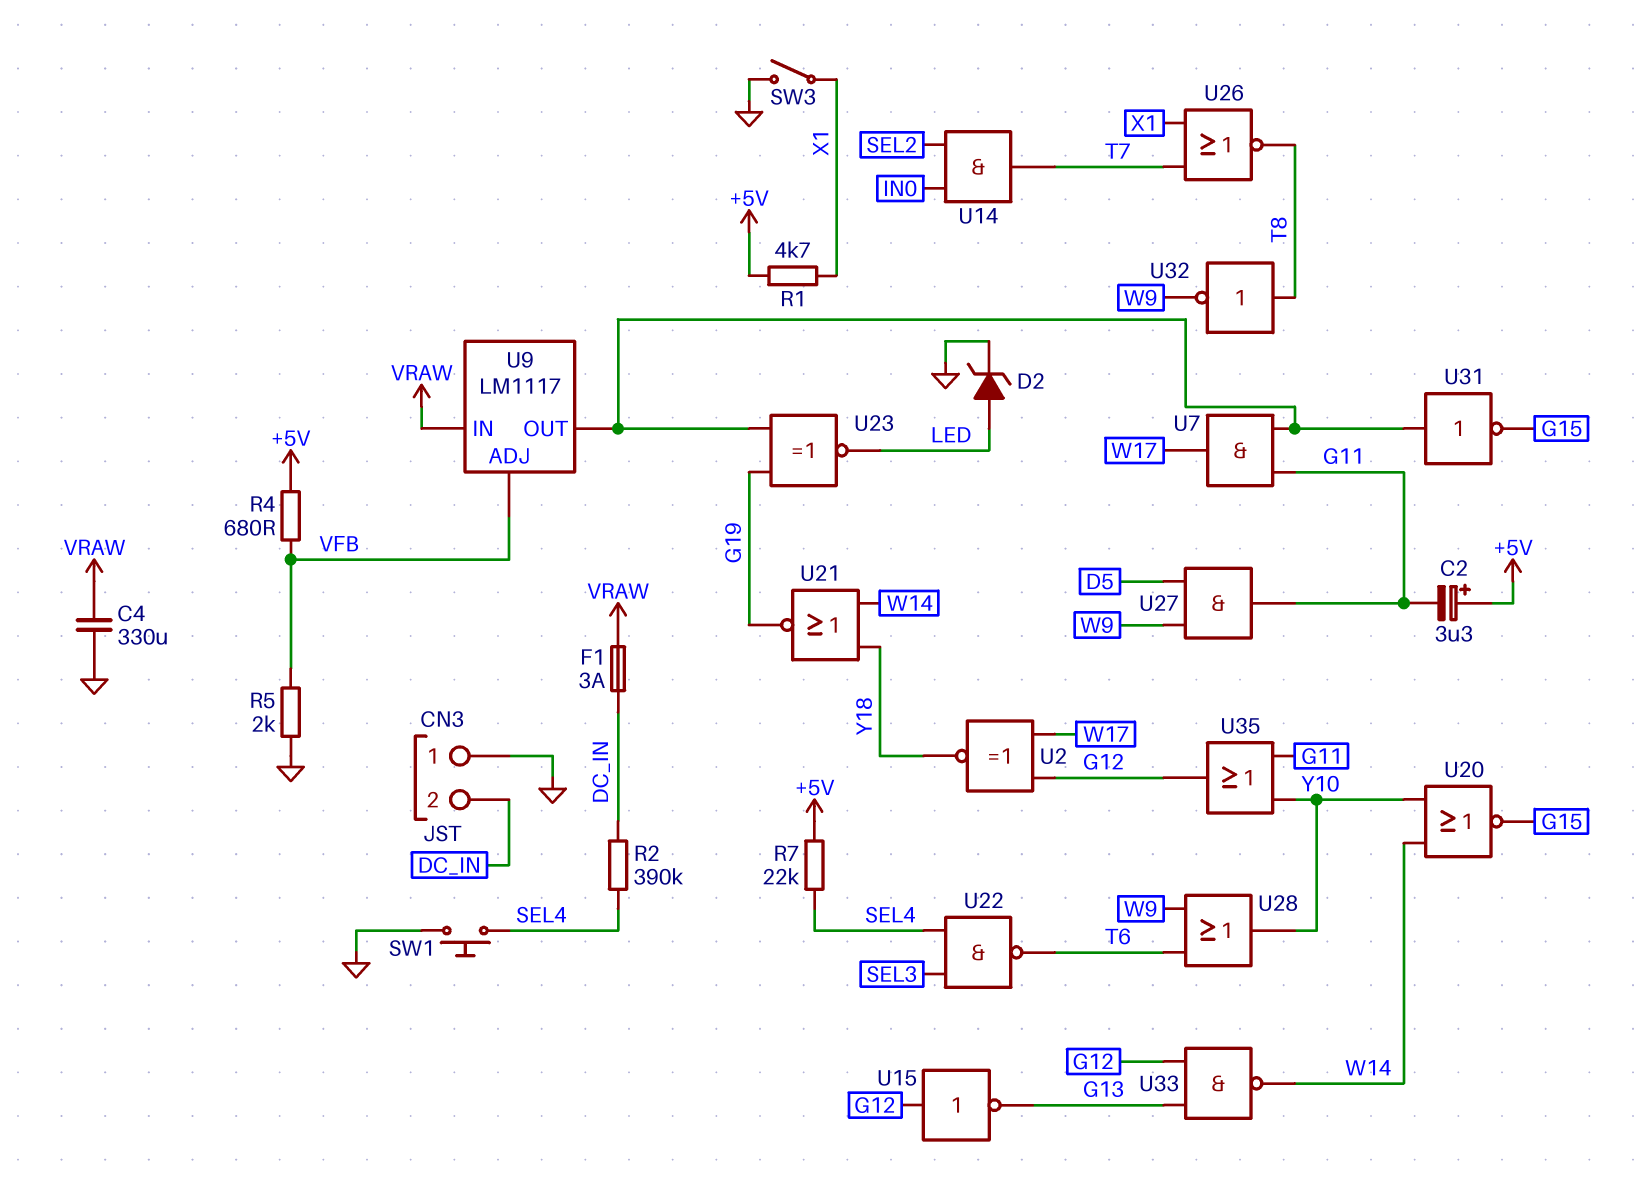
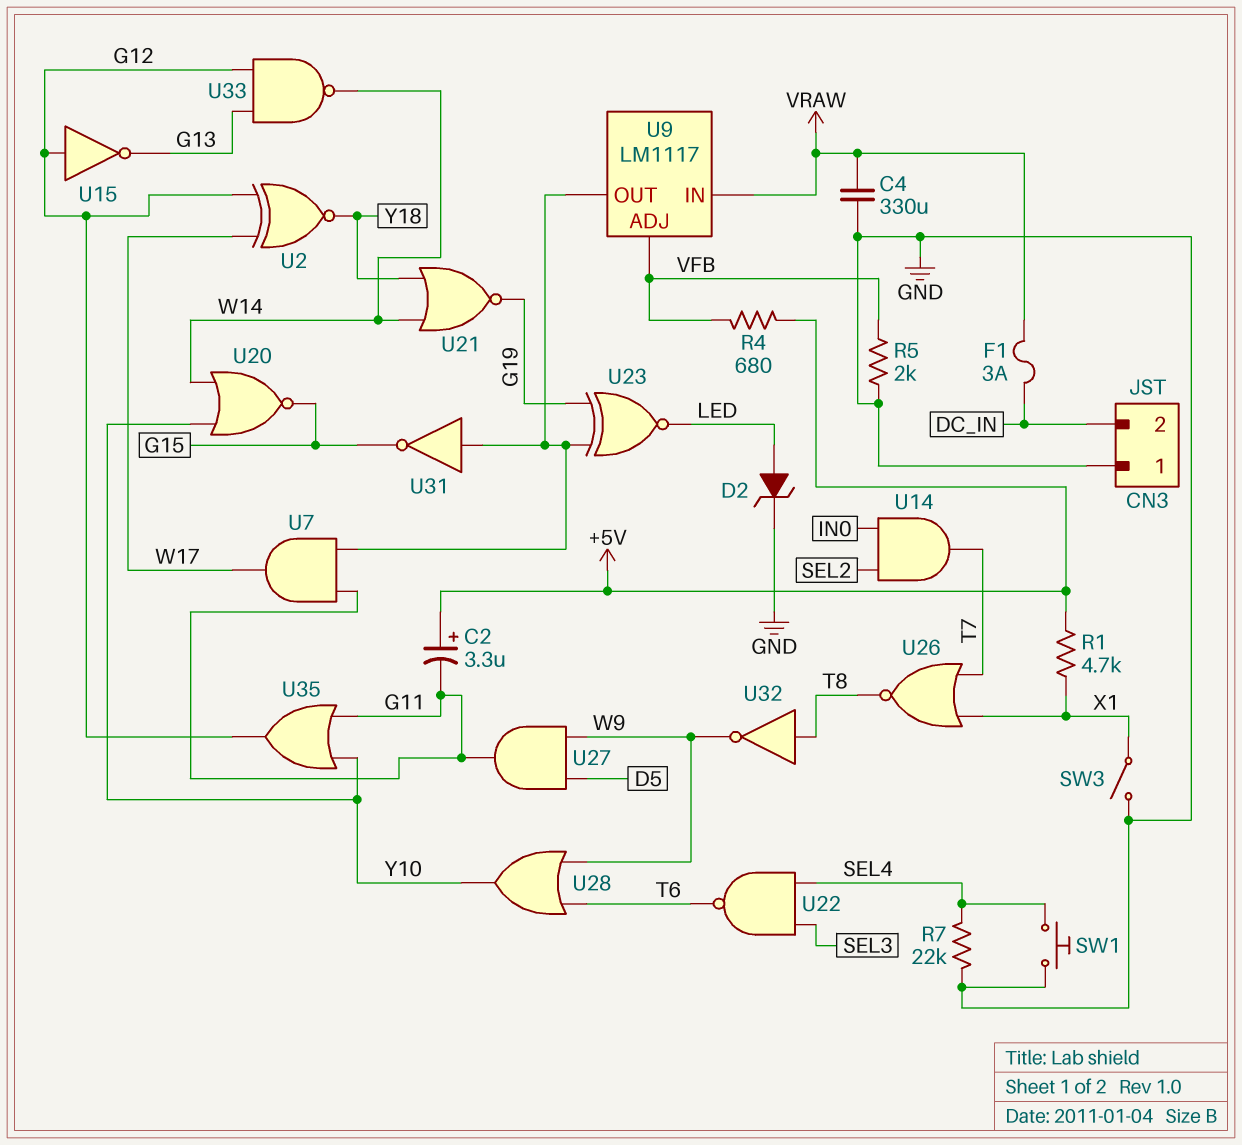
R2: 390k (DC_IN, SEL4) -> none
R7: 22k (+5V, SEL4) -> 22k (GND, SEL4)

